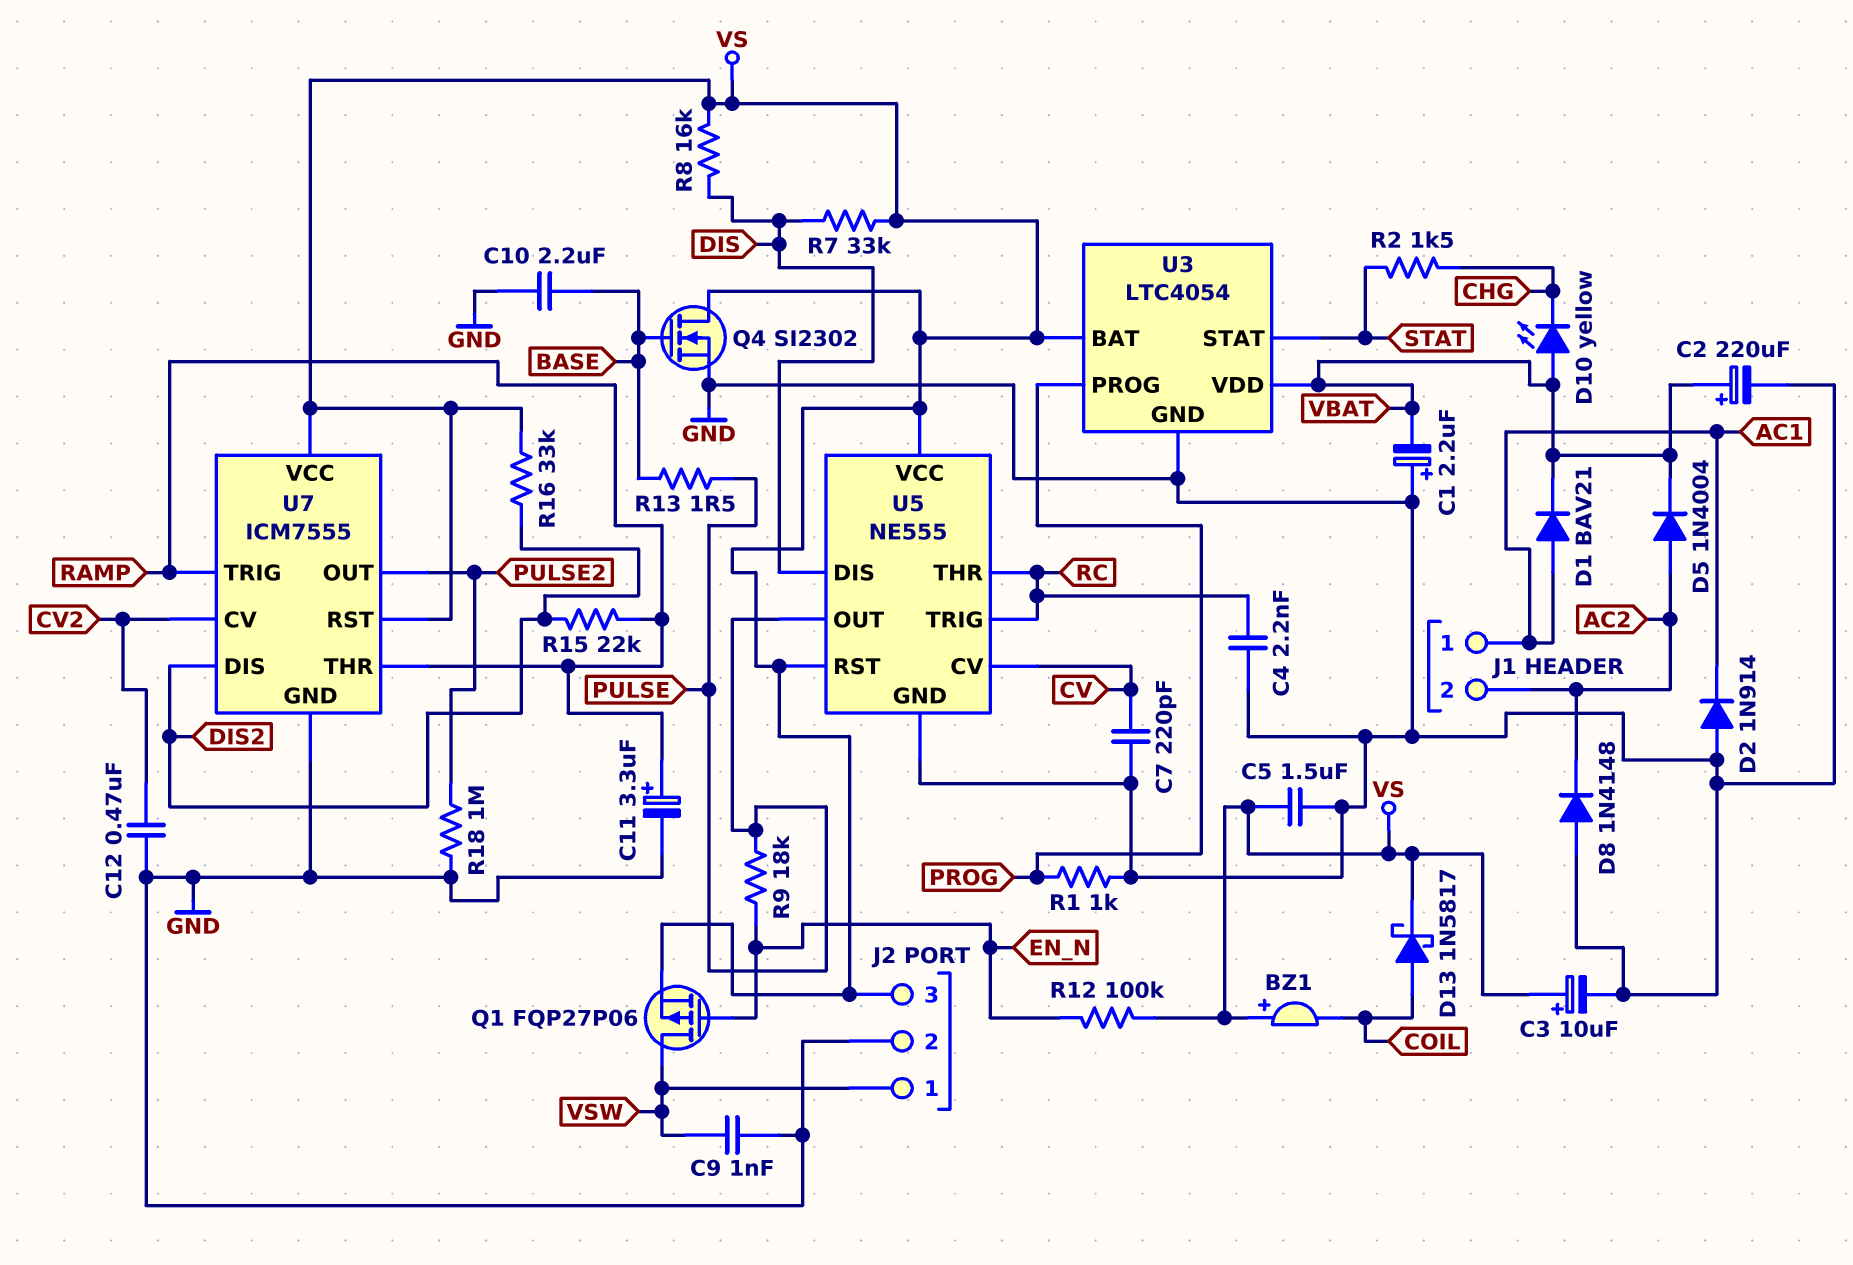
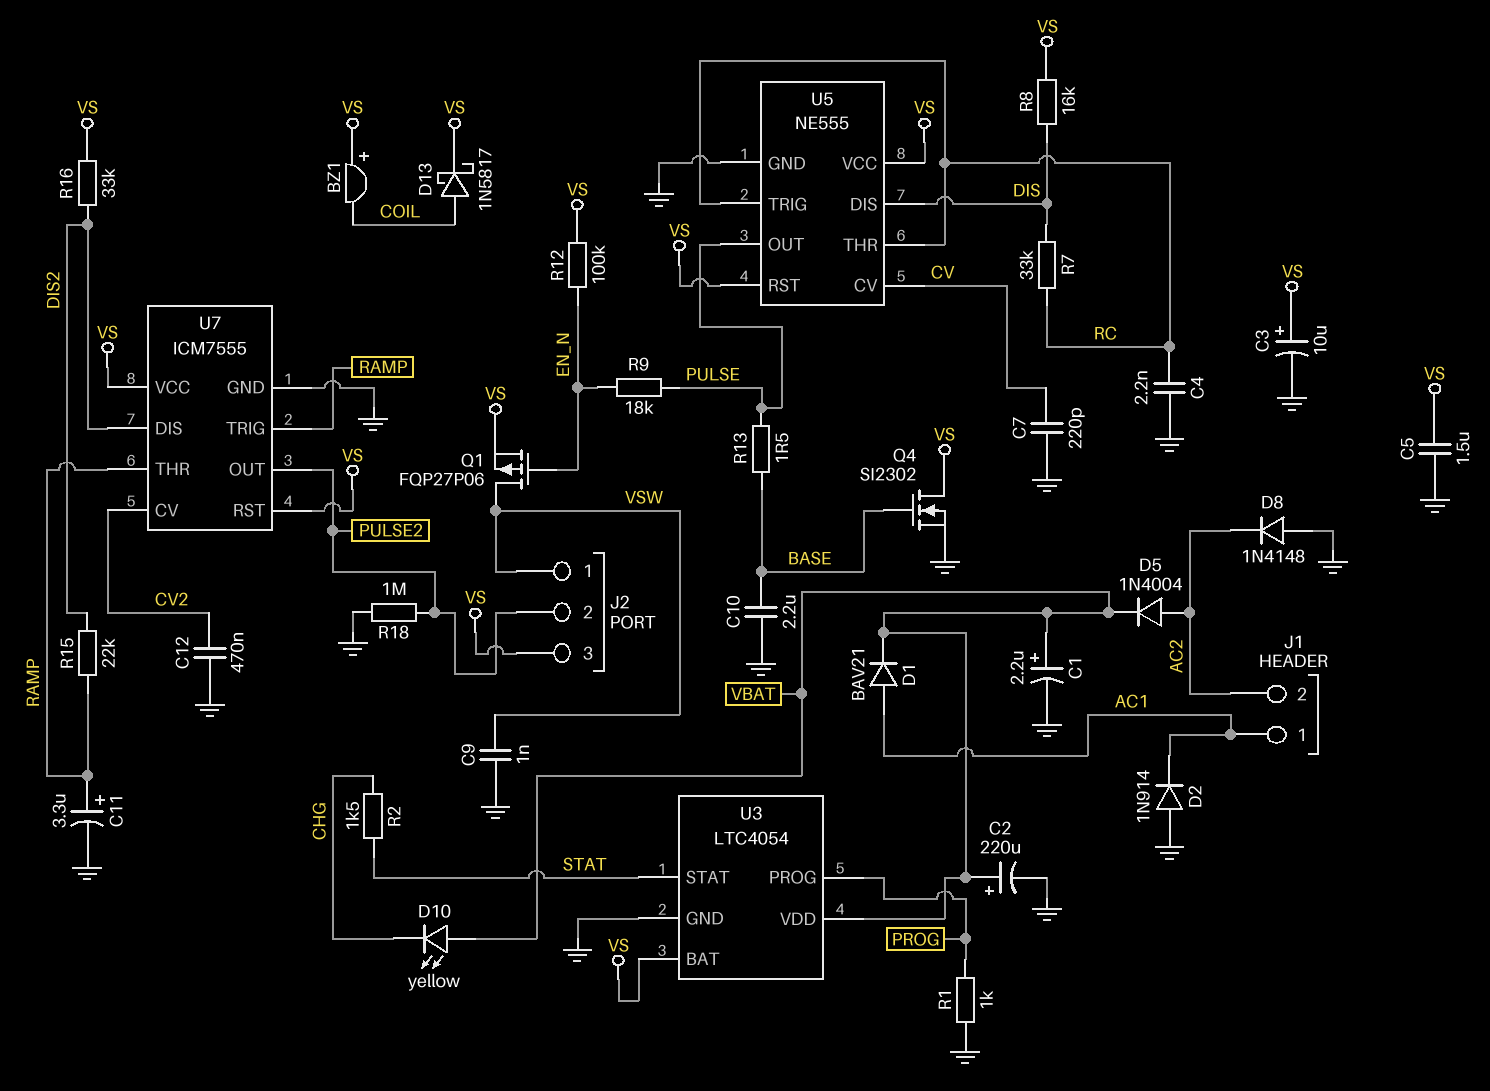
C1: 2.2uF (plus GND, minus VBAT) -> 2.2uF (plus VBAT, minus GND)
J2 pin 2: GND -> PULSE2
R7: 33k (DIS, VS) -> 33k (DIS, RC)

